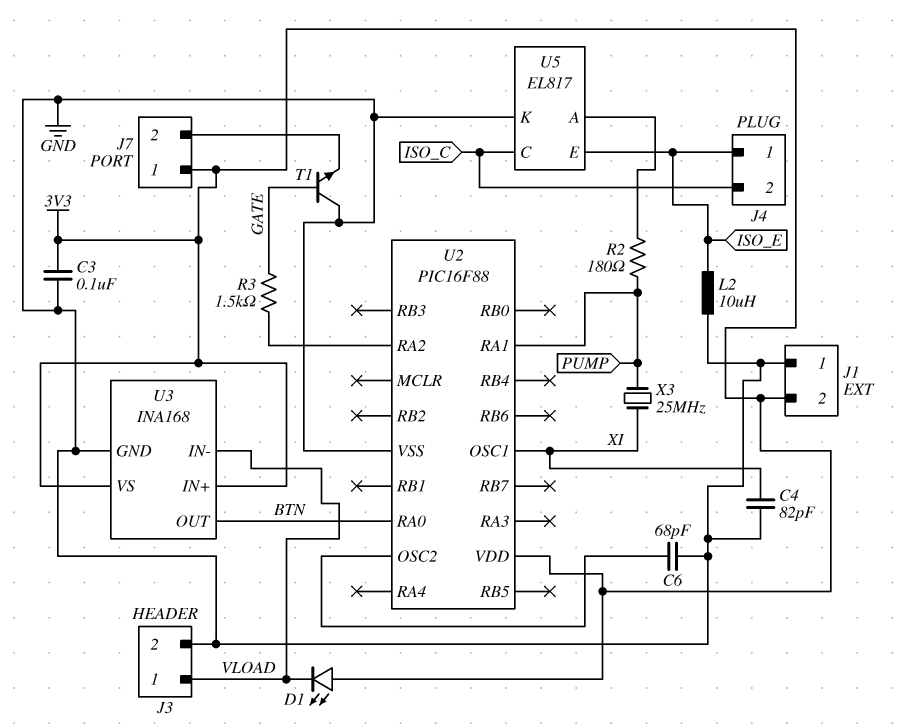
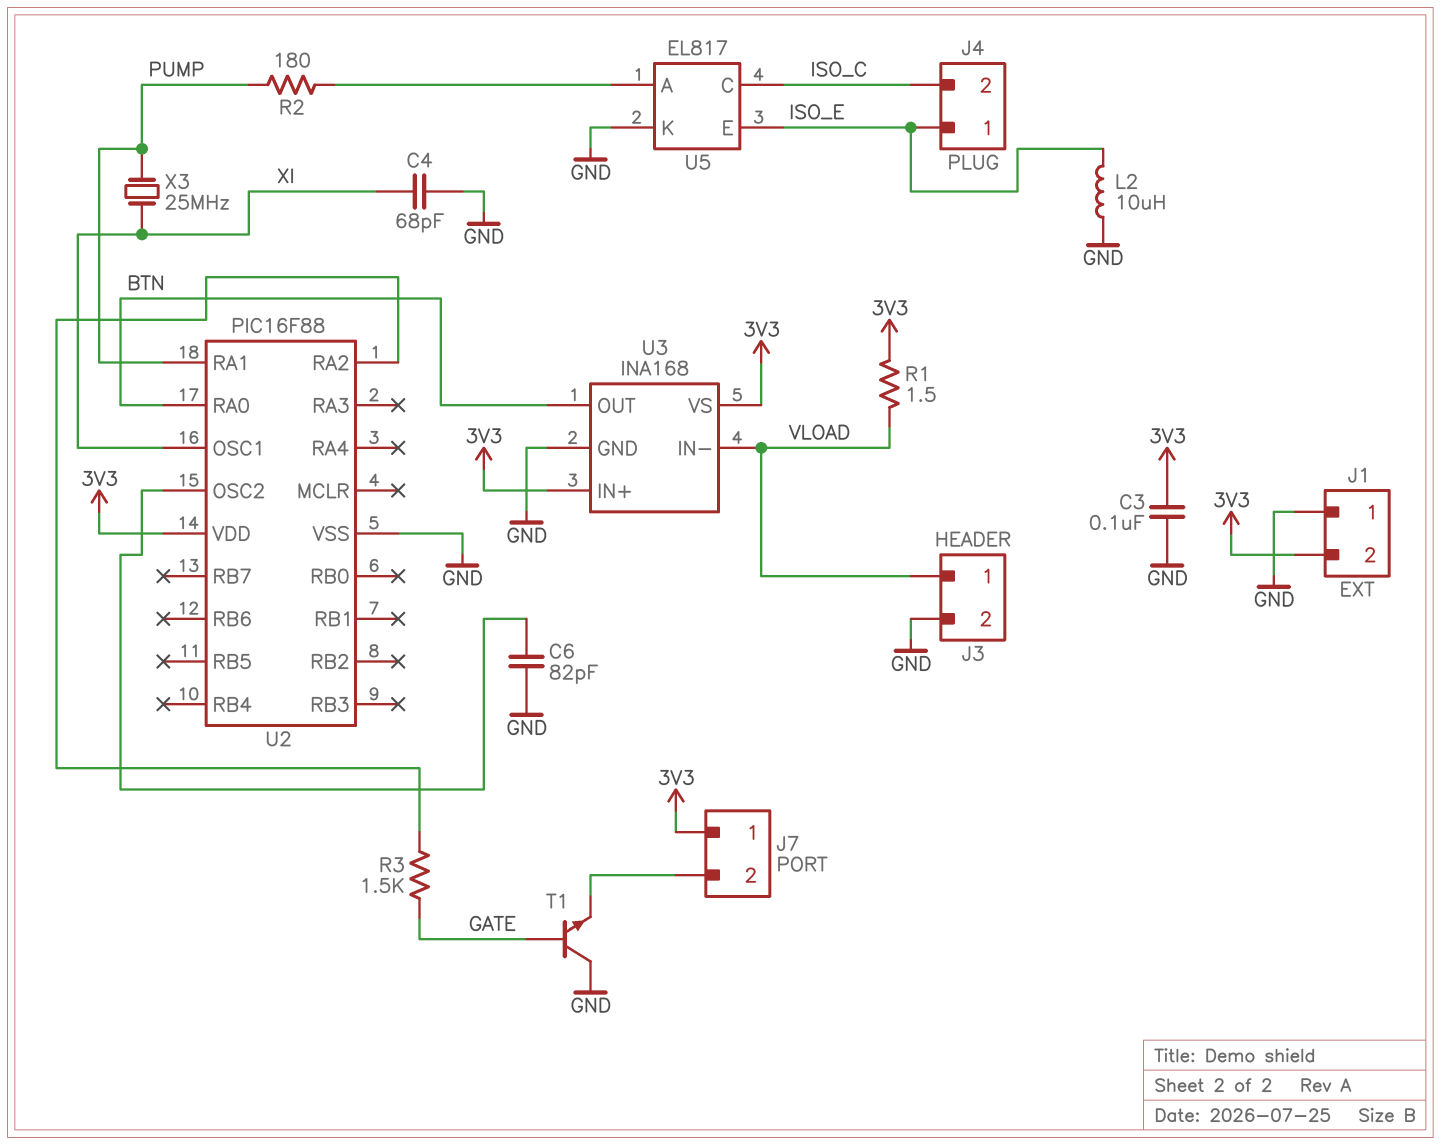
C4: 82pF (GND, XI) -> 68pF (GND, XI)
C6: 68pF (GND, U2/OSC2) -> 82pF (GND, U2/OSC2)
D1: LED (A 3V3, K VLOAD) -> none
R1: none -> 1.5 (3V3, VLOAD)

